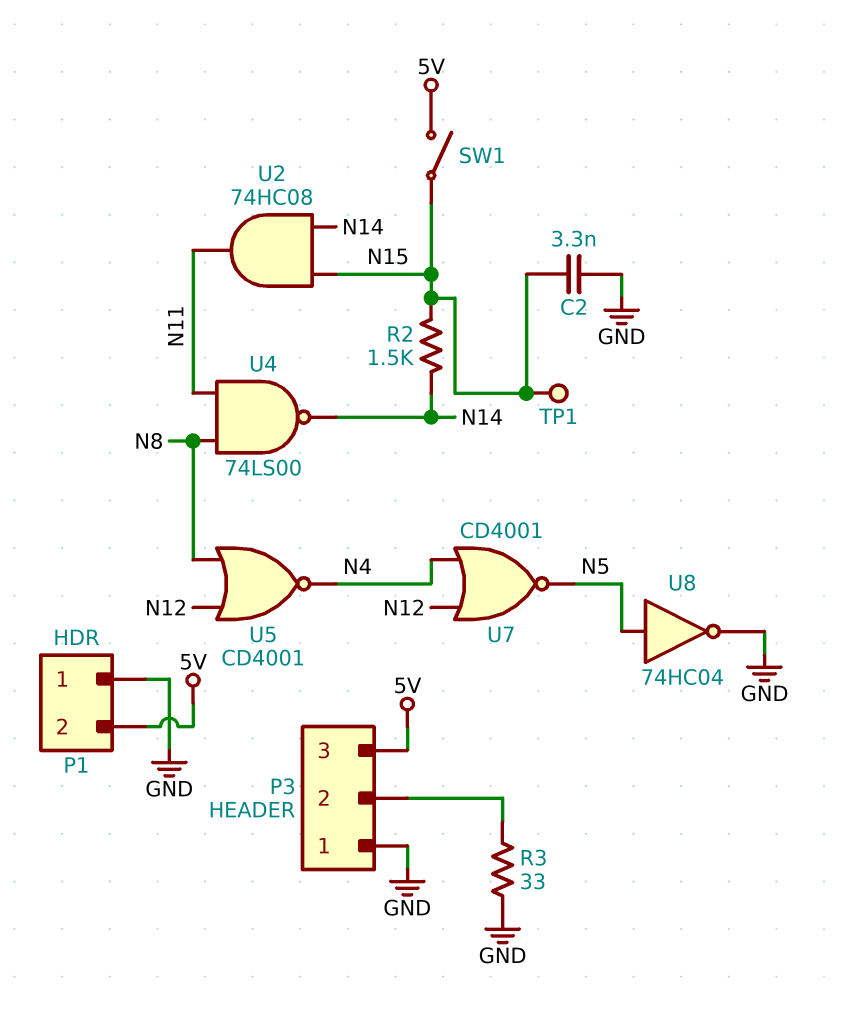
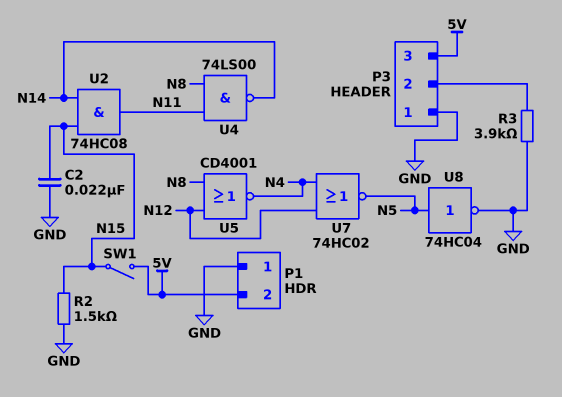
C2: 3.3nF (GND, N15) -> 22nF (GND, N15)
R2: 1.5k (N14, N15) -> 1.5k (GND, N15)
R3: 33 (GND, P3/2) -> 3.9k (GND, P3/2)
TP1: test point (N15) -> none
U7: NOR CD4001 (in N4, in N12, out N5) -> NOR 74HC02 (in N4, in N12, out N5)

